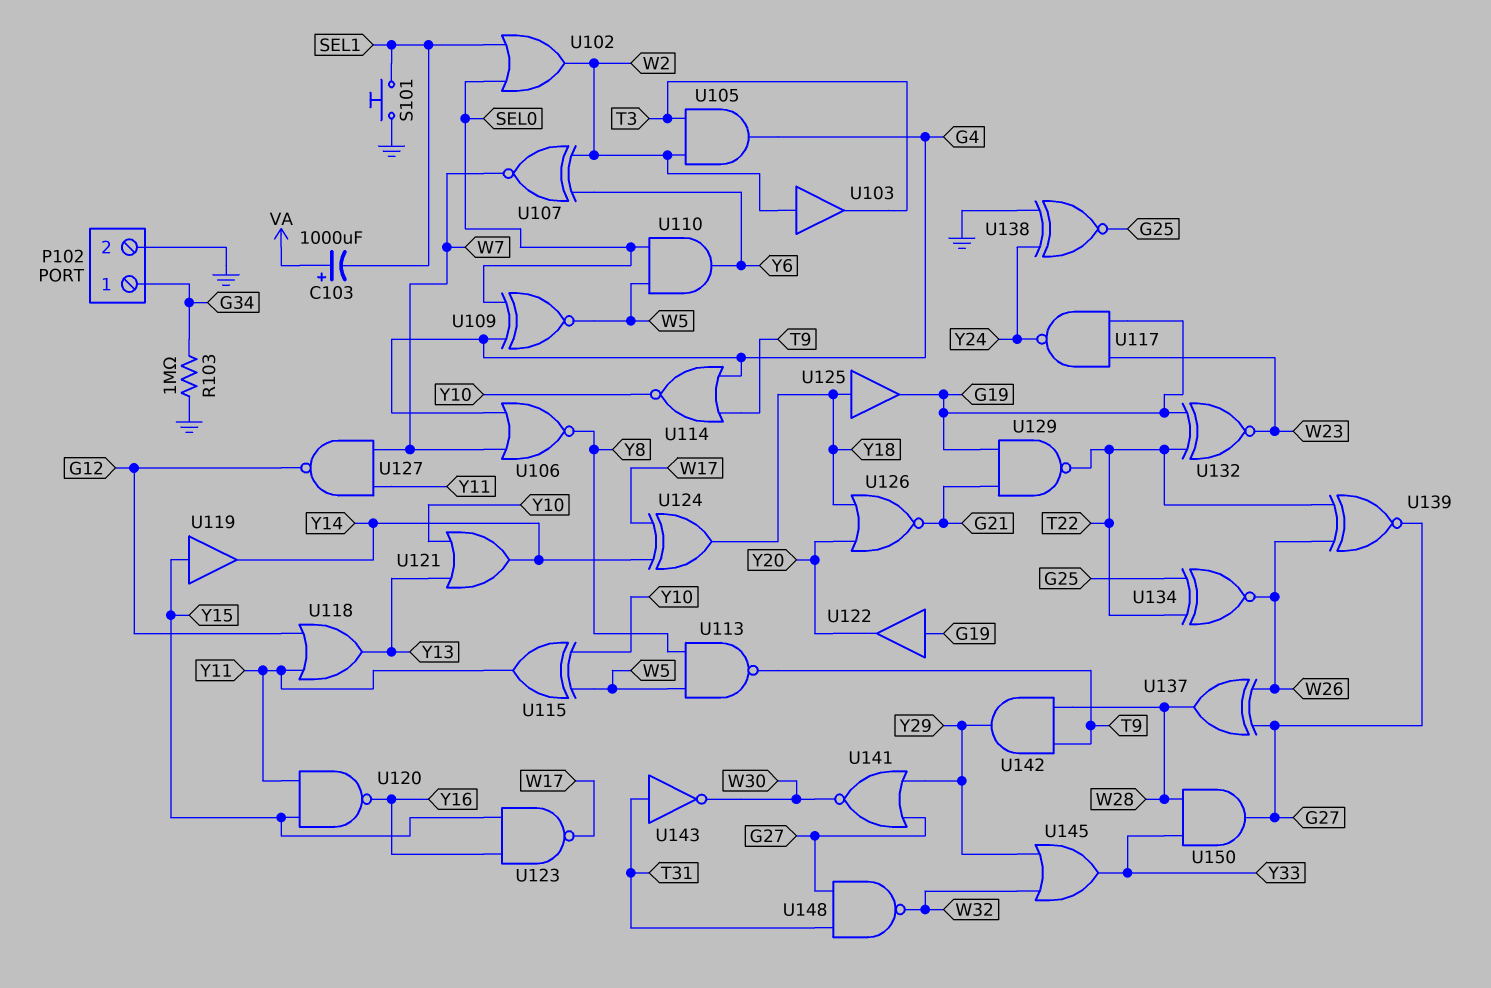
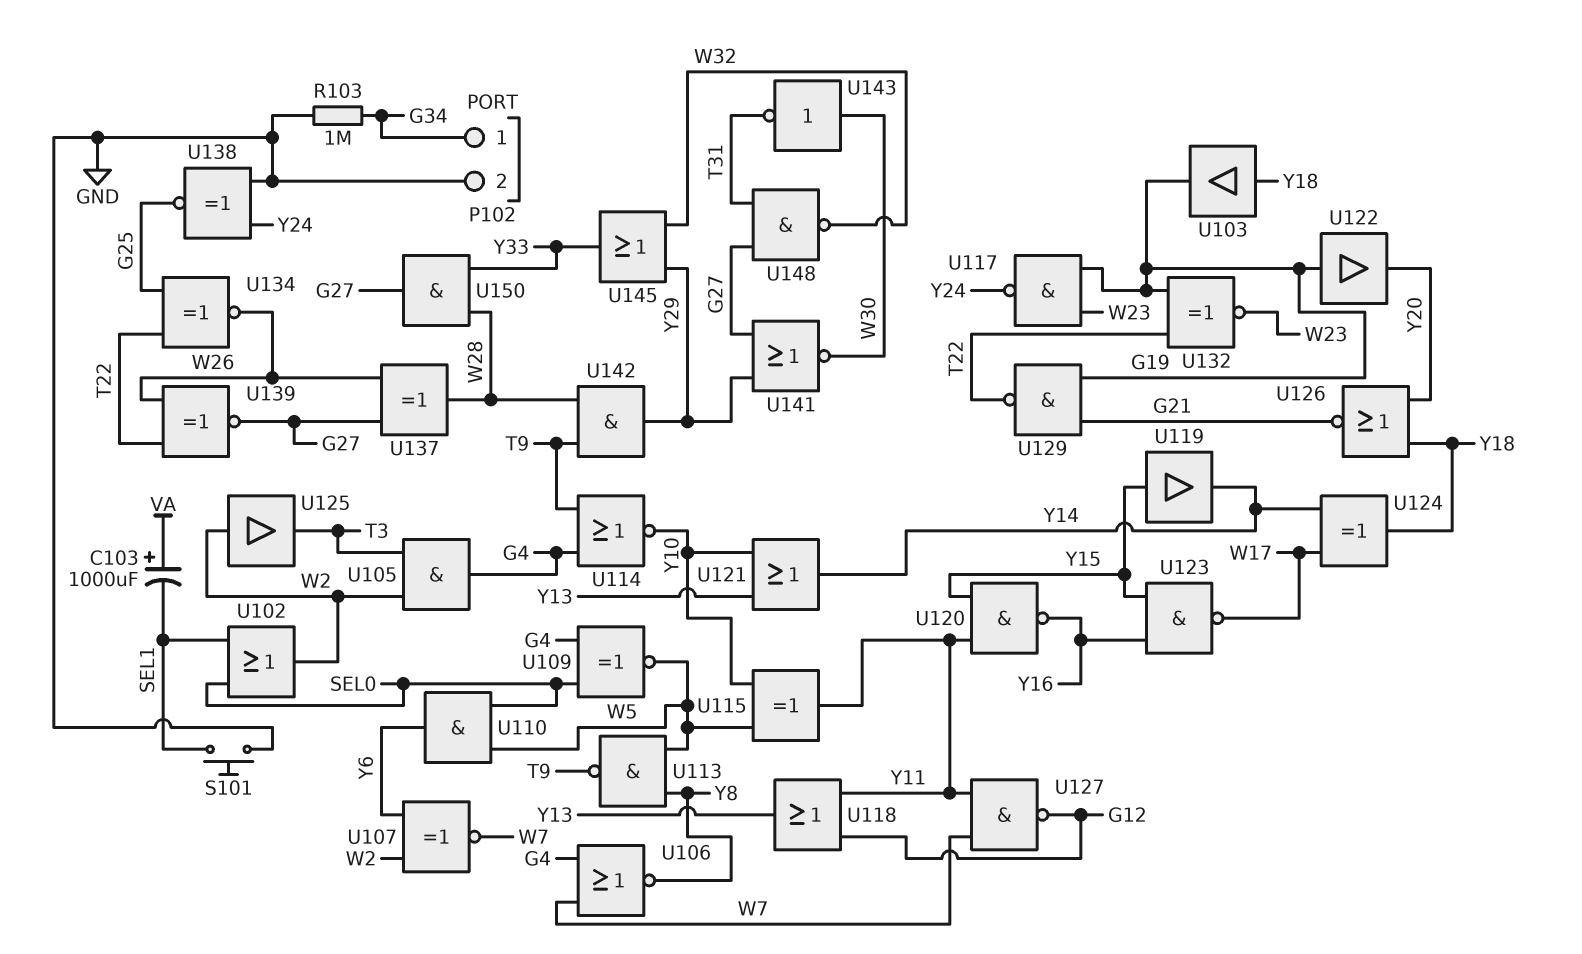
U103: buffer (in W2, out T3) -> buffer (in Y18, out G19)
U125: buffer (in Y18, out G19) -> buffer (in W2, out T3)
U143: NOT (in T31, out W30) -> NOT (in W30, out T31)

